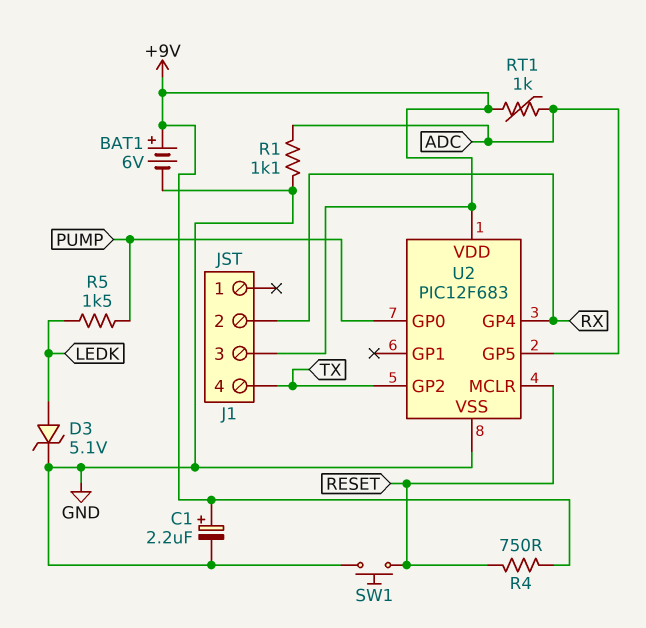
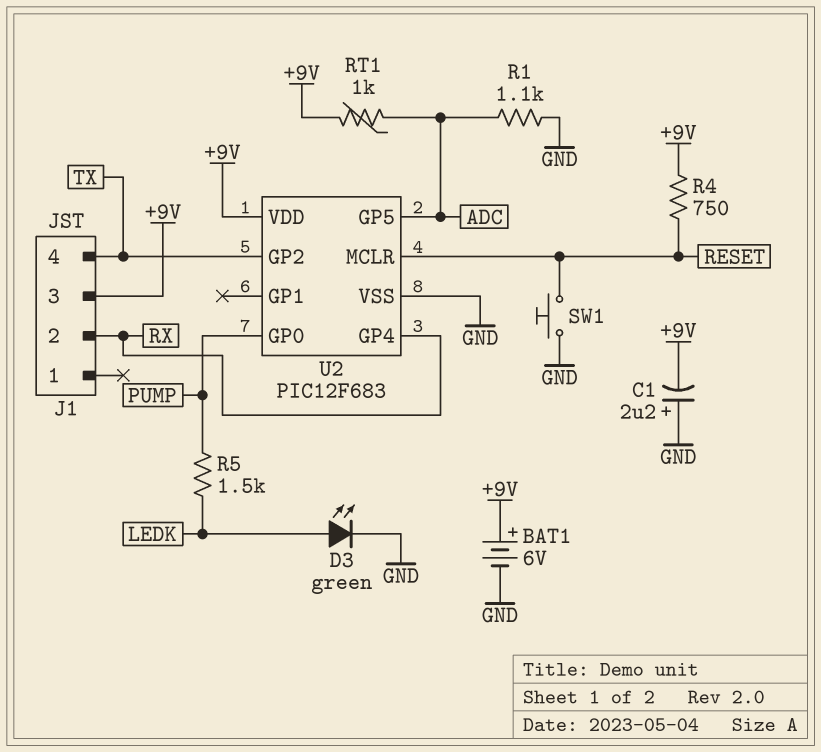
C1: 2.2uF (plus +9V, minus GND) -> 2.2uF (plus GND, minus +9V)
D3: zener 5.1V (A LEDK, K GND) -> LED green (A LEDK, K GND)

